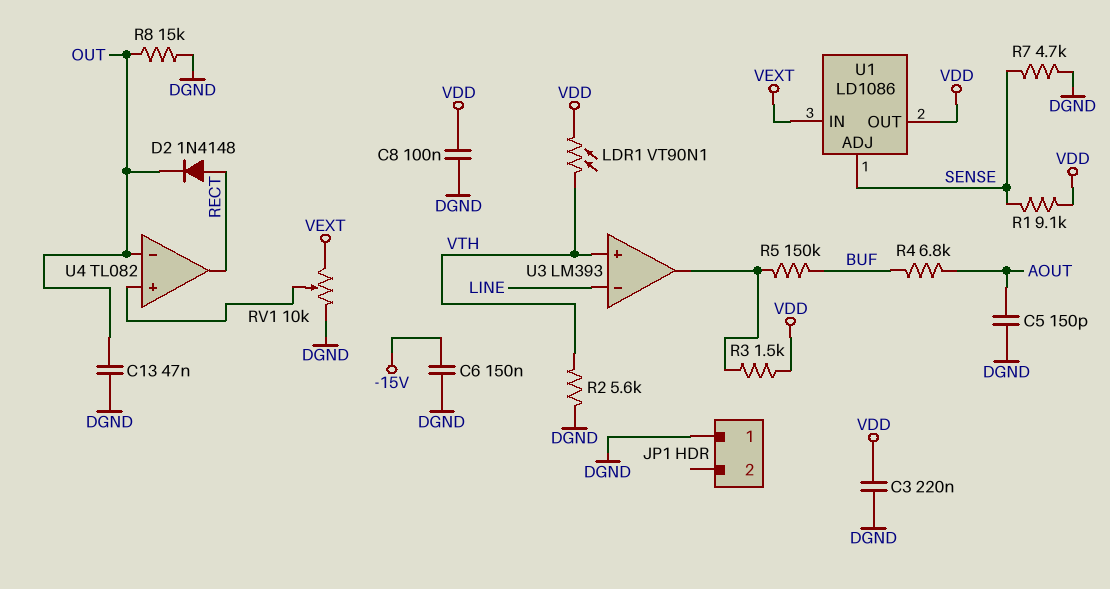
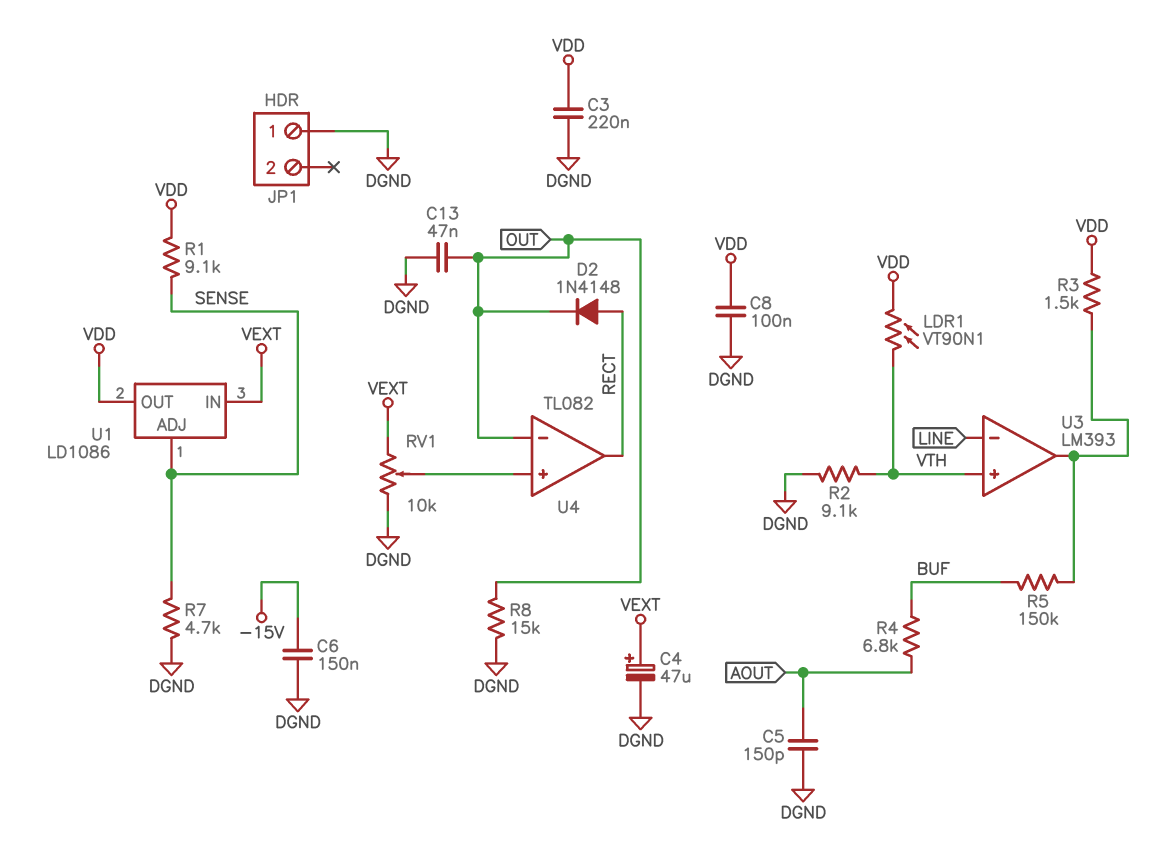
C4: none -> 47uF (plus VEXT, minus DGND)
R2: 5.6k (DGND, VTH) -> 9.1k (DGND, VTH)

